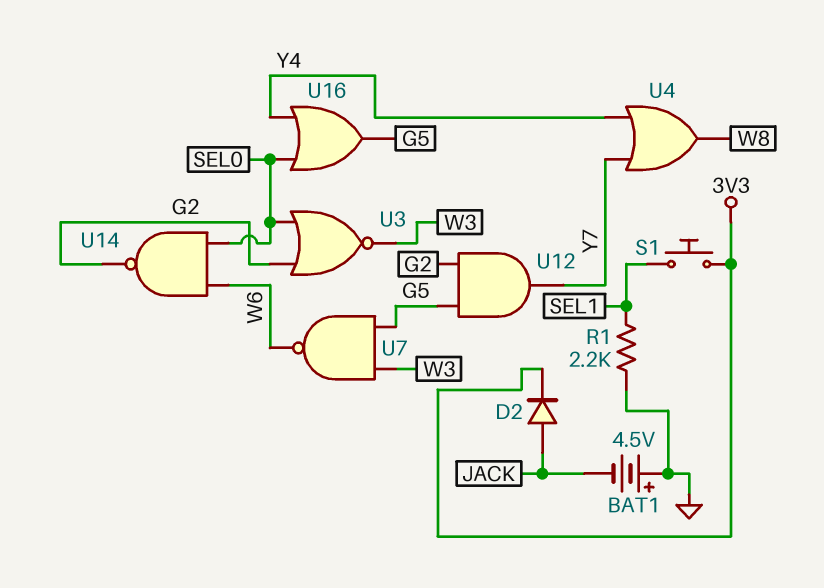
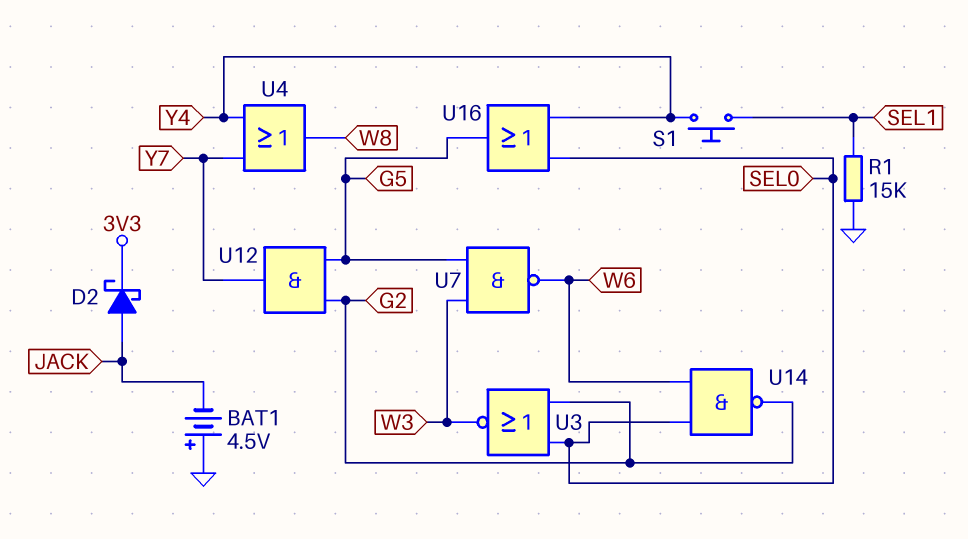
D2: diode (A JACK, K 3V3) -> schottky (A JACK, K 3V3)
R1: 2.2k (GND, SEL1) -> 15k (GND, SEL1)
S1: button (3V3, SEL1) -> button (SEL1, Y4)

